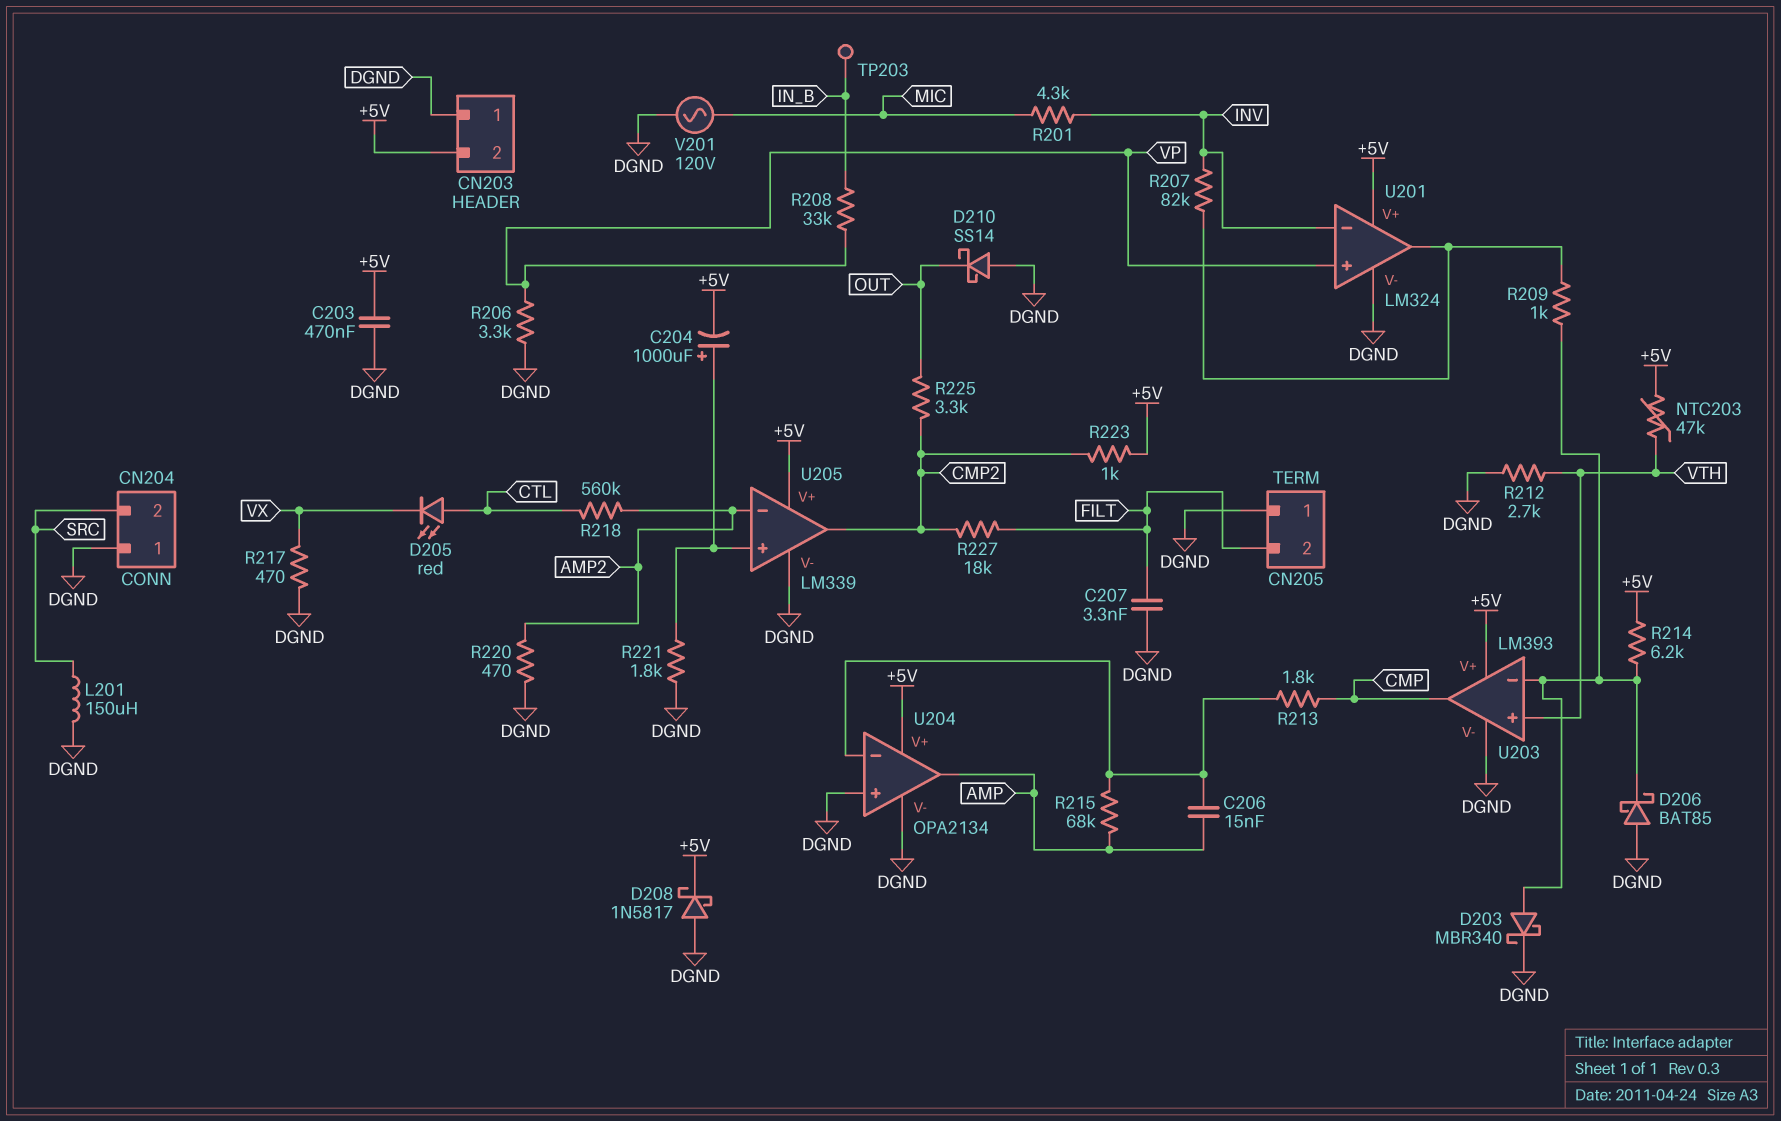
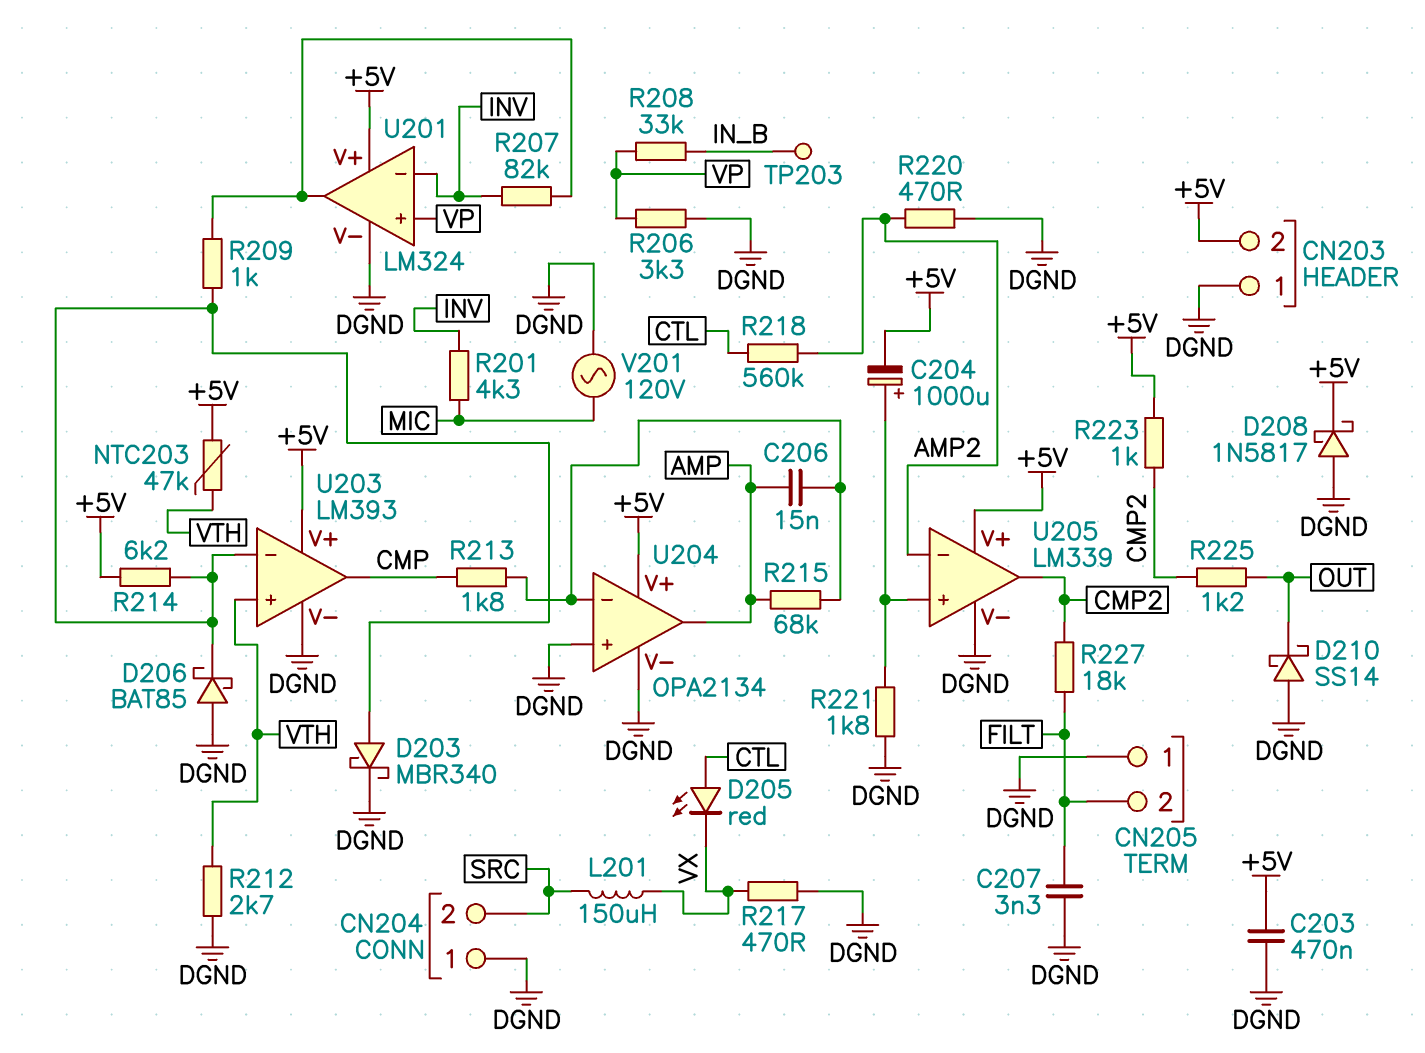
L201: 150uH (DGND, SRC) -> 150uH (SRC, VX)
R225: 3.3k (CMP2, OUT) -> 1.2k (CMP2, OUT)

